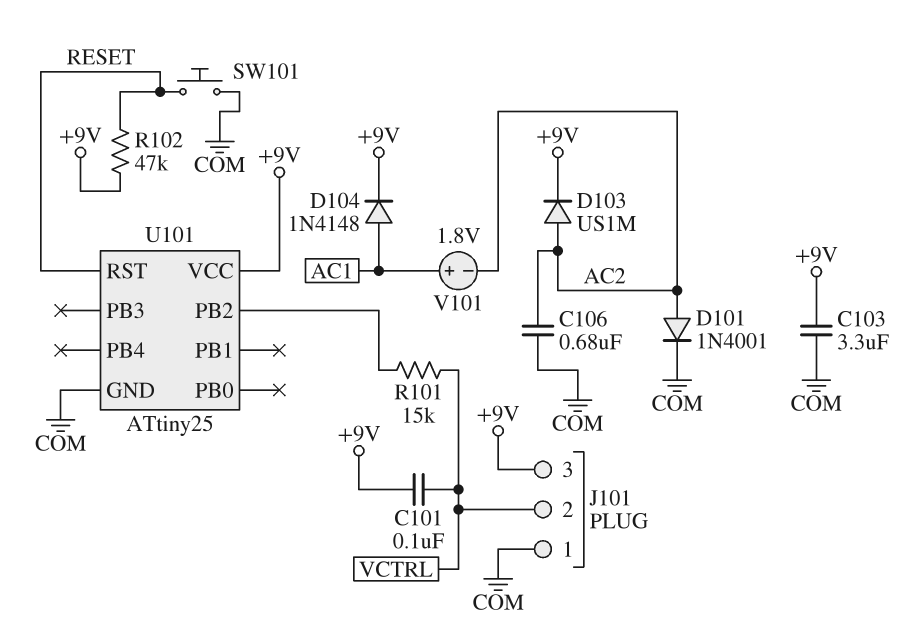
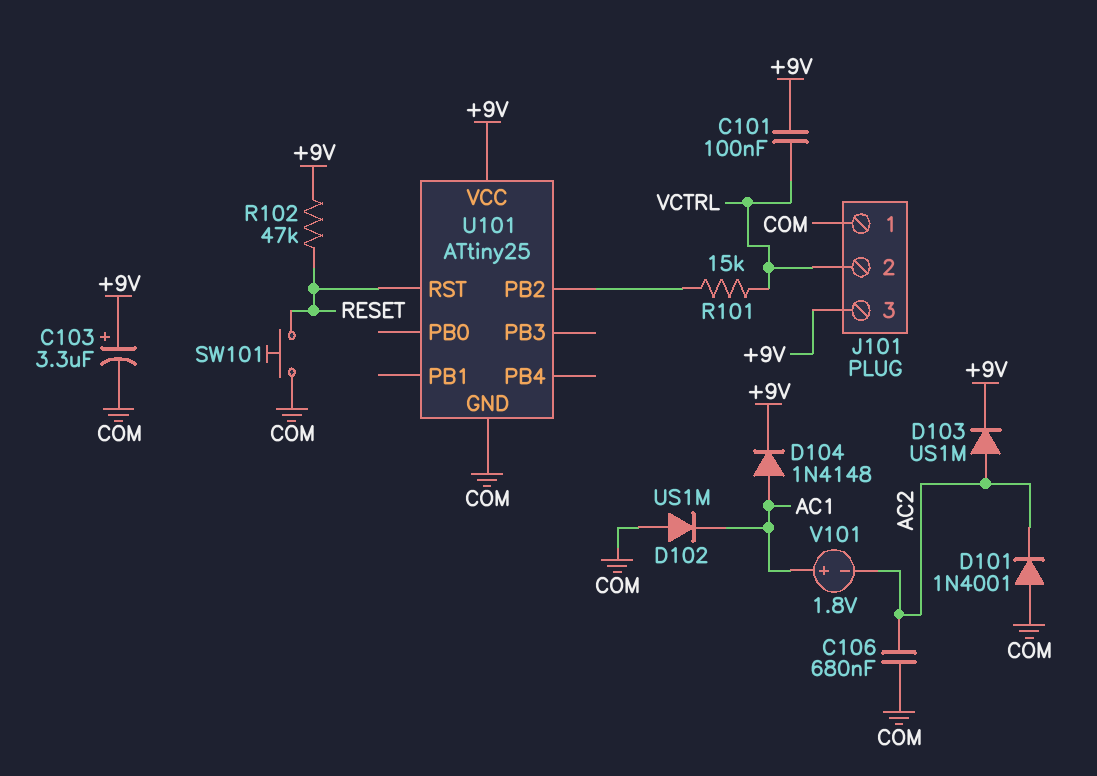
C103: 3.3uF (+9V, COM) -> 3.3uF (plus +9V, minus COM)
D101: diode 1N4001 (A AC2, K COM) -> diode 1N4001 (A COM, K AC2)
D102: none -> diode US1M (A COM, K AC1)

